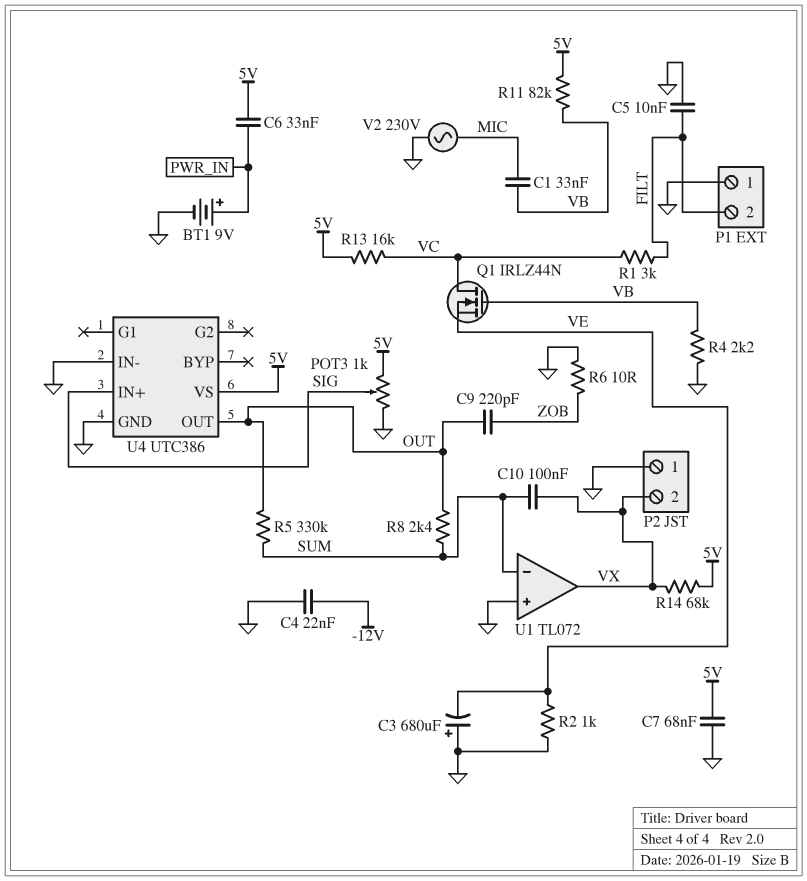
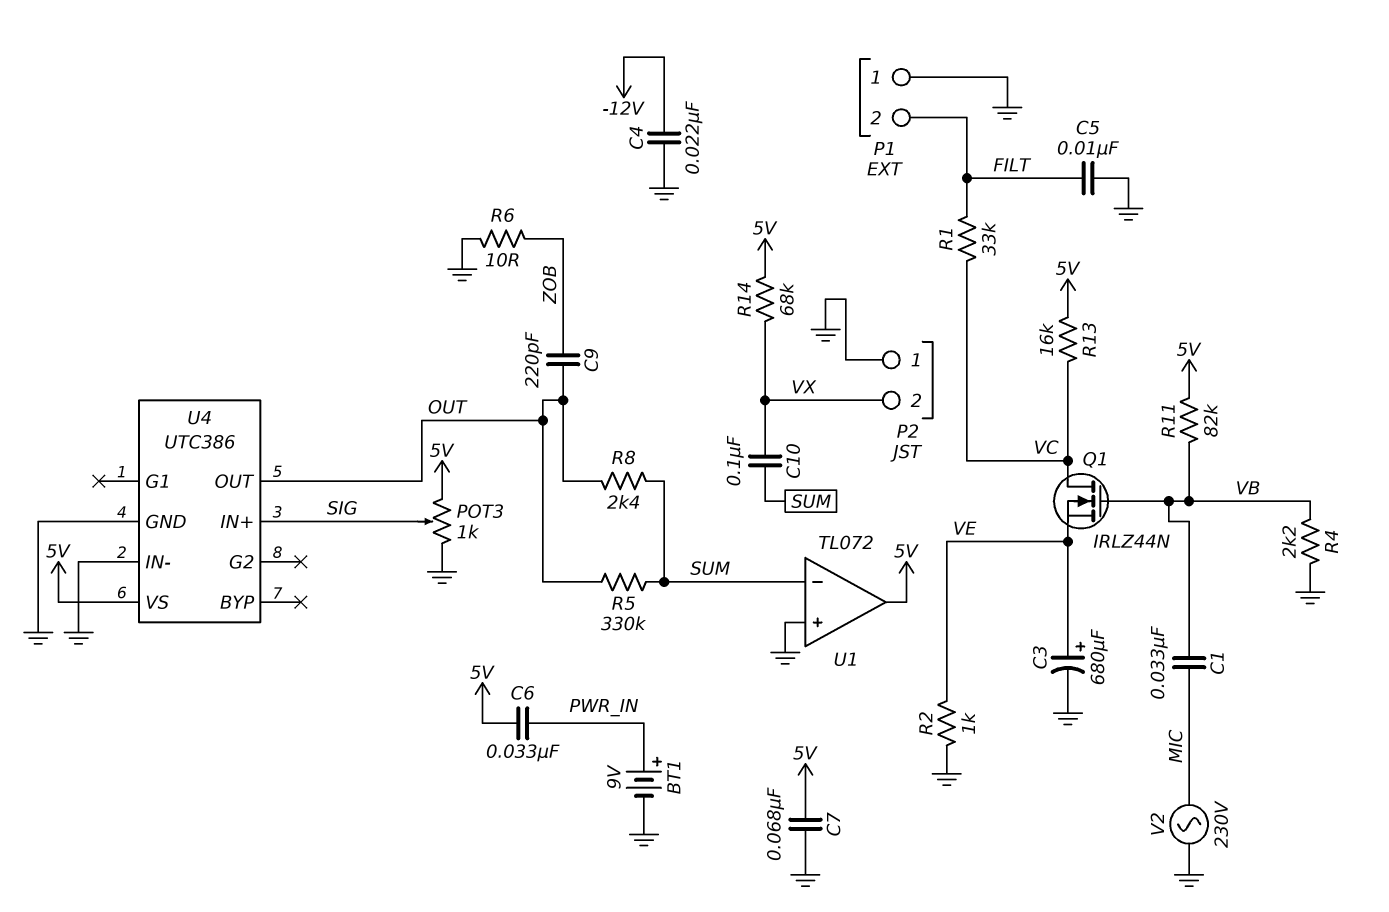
C3: 680uF (plus GND, minus VE) -> 680uF (plus VE, minus GND)
R1: 3k (FILT, VC) -> 33k (FILT, VC)
U1 pin out: VX -> 5V

